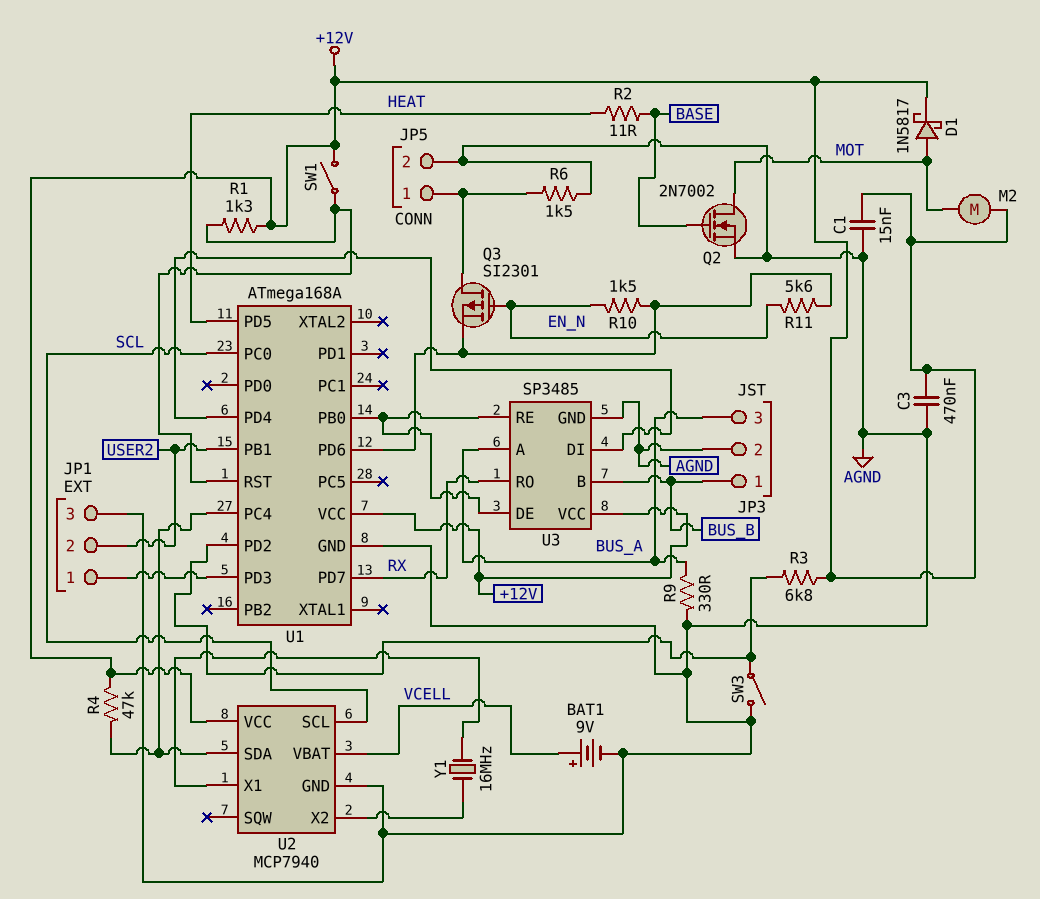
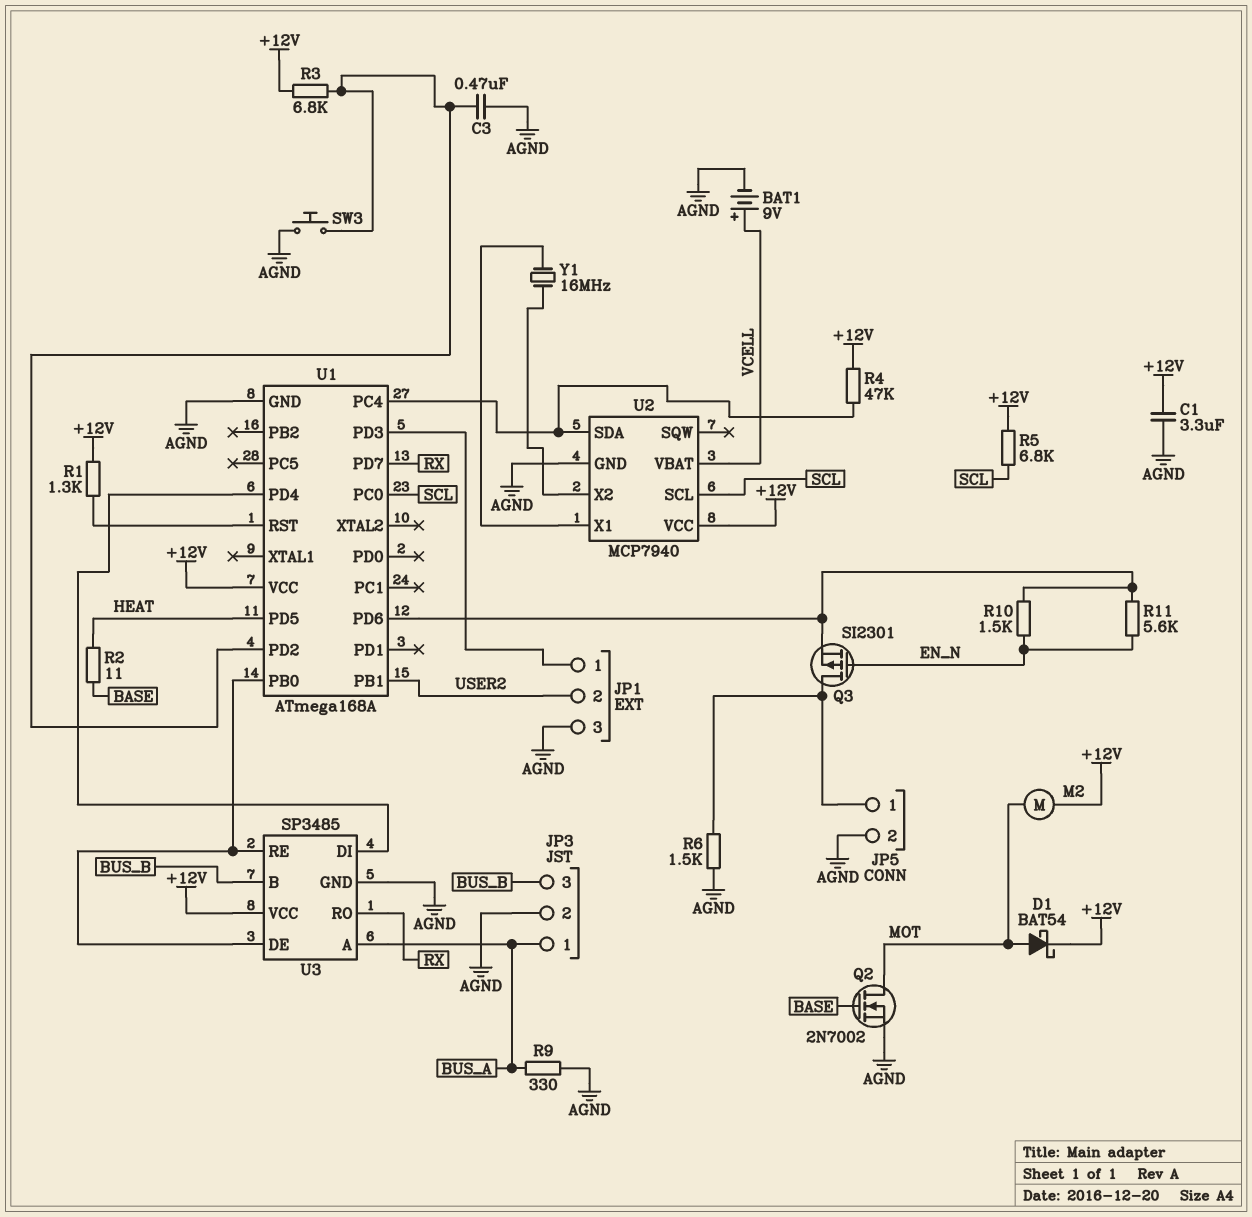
C1: 15nF (+12V, AGND) -> 3.3uF (+12V, AGND)
C3: 470nF (+12V, AGND) -> 470nF (AGND, U1/PD2)
D1: schottky 1N5817 (A MOT, K +12V) -> schottky BAT54 (A MOT, K +12V)
JP3 pin 1: BUS_B -> BUS_A
JP3 pin 3: BUS_A -> BUS_B
R5: none -> 6.8k (+12V, SCL)
SW1: switch (+12V, U1/RST) -> none
SW3: switch (AGND, U1/PD2) -> button (AGND, U1/PD2)

